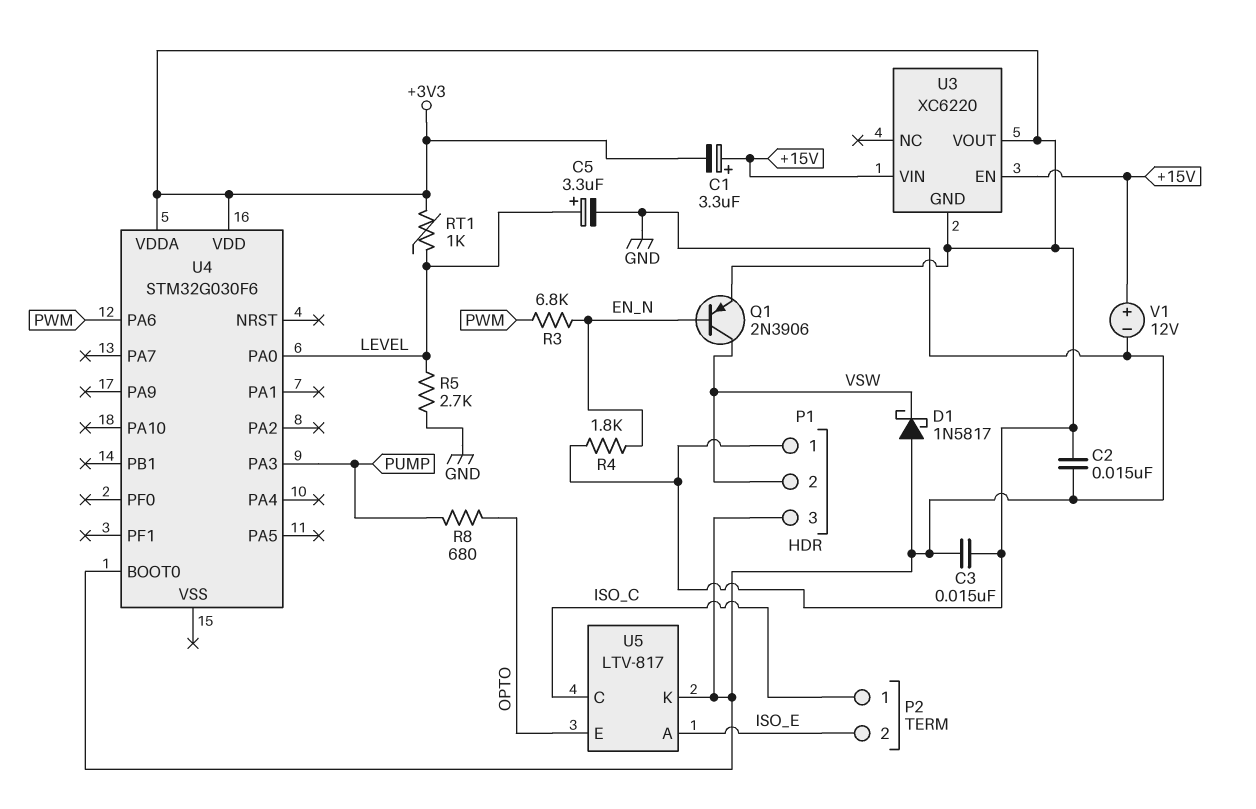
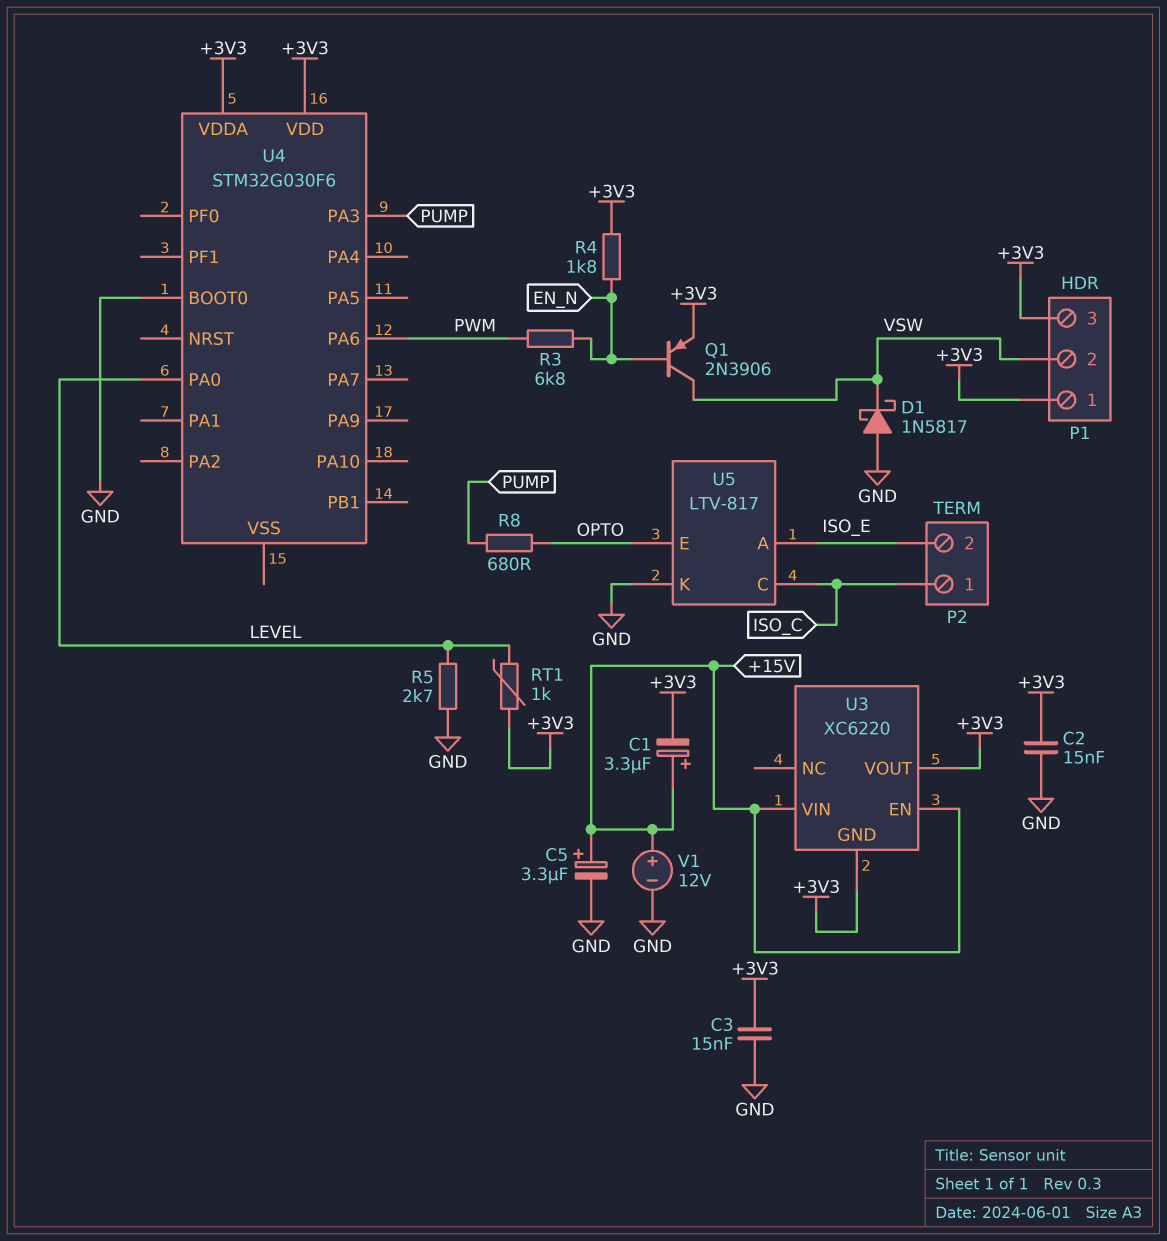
C5: 3.3uF (plus LEVEL, minus GND) -> 3.3uF (plus +15V, minus GND)
P1 pin 3: GND -> +3V3

